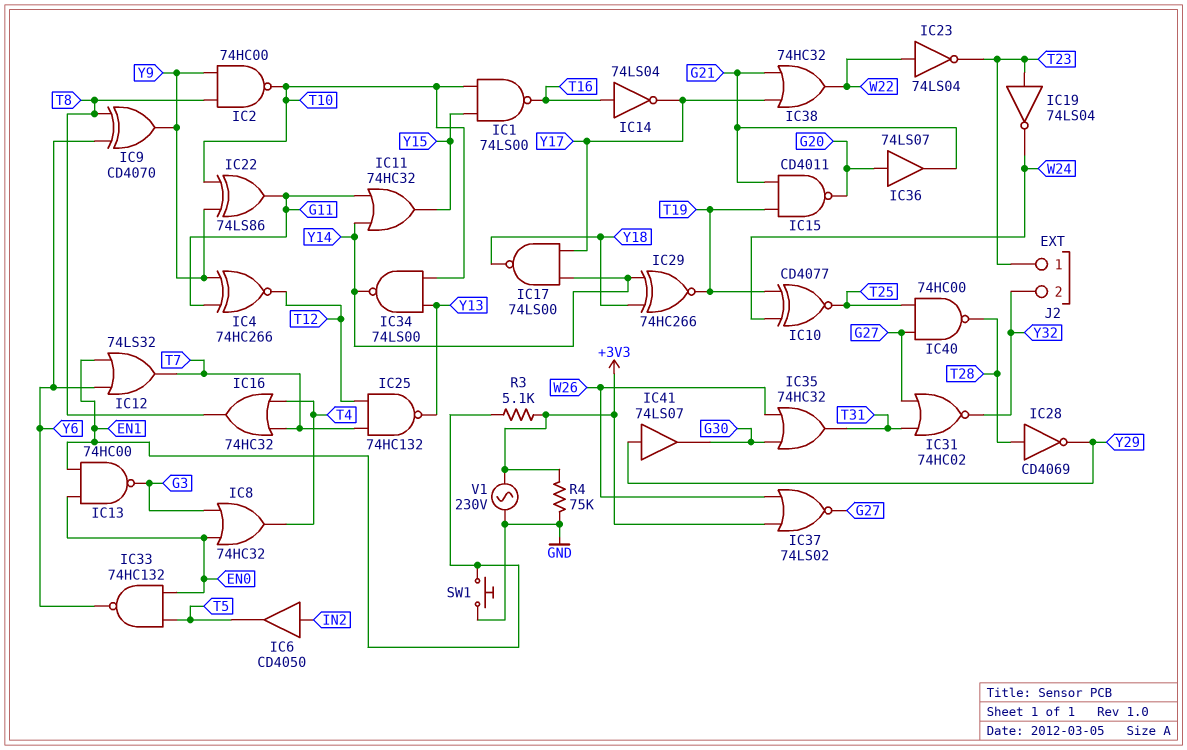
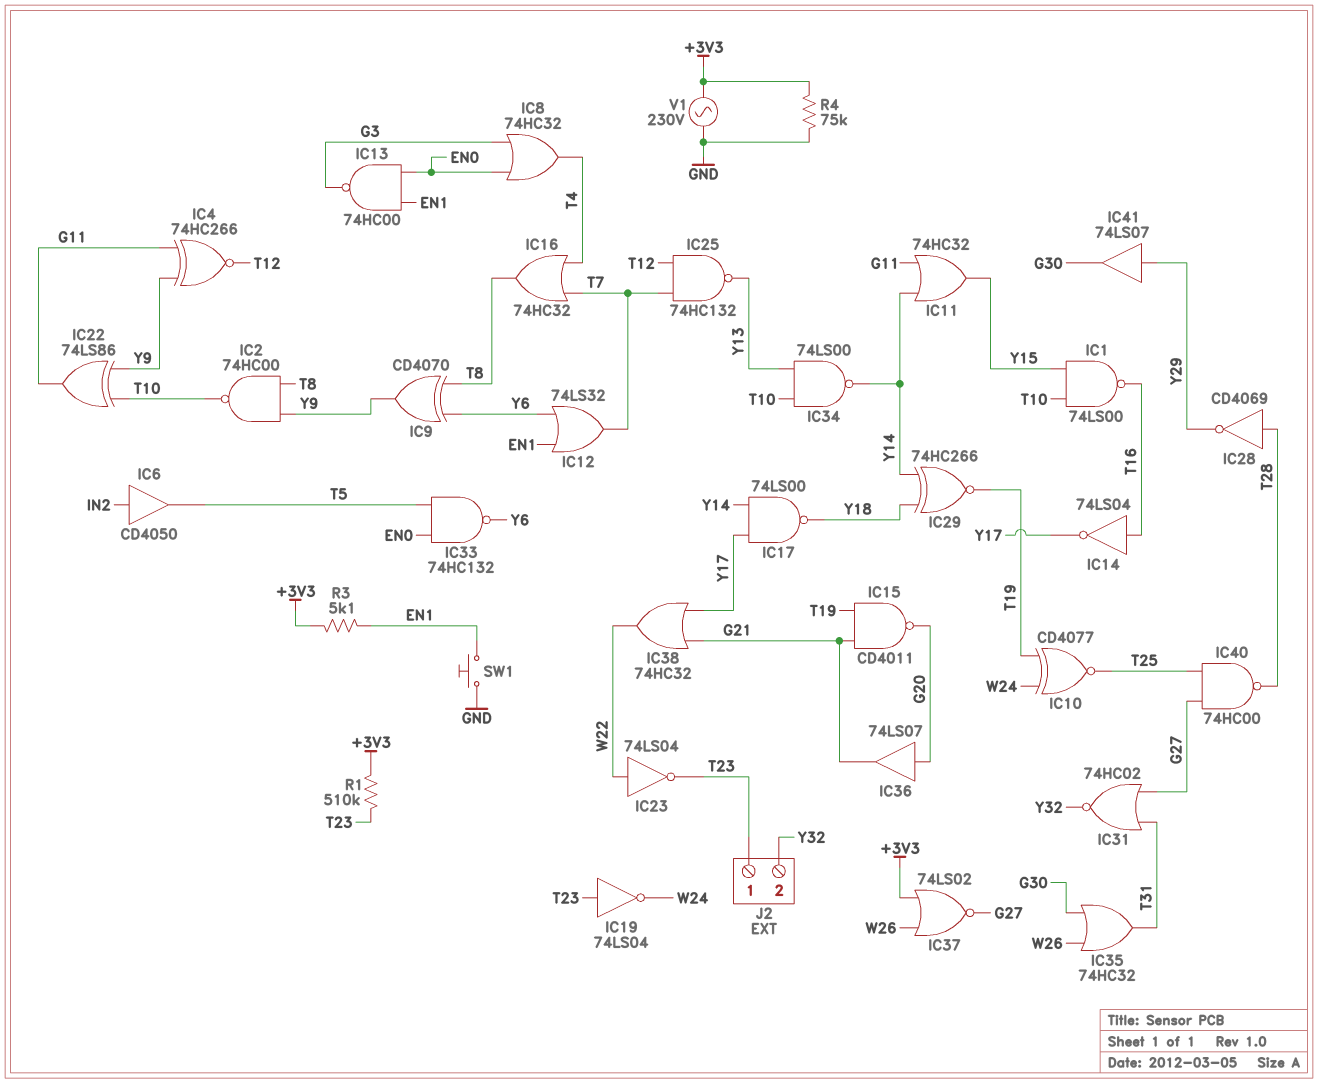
R1: none -> 510k (+3V3, T23)

